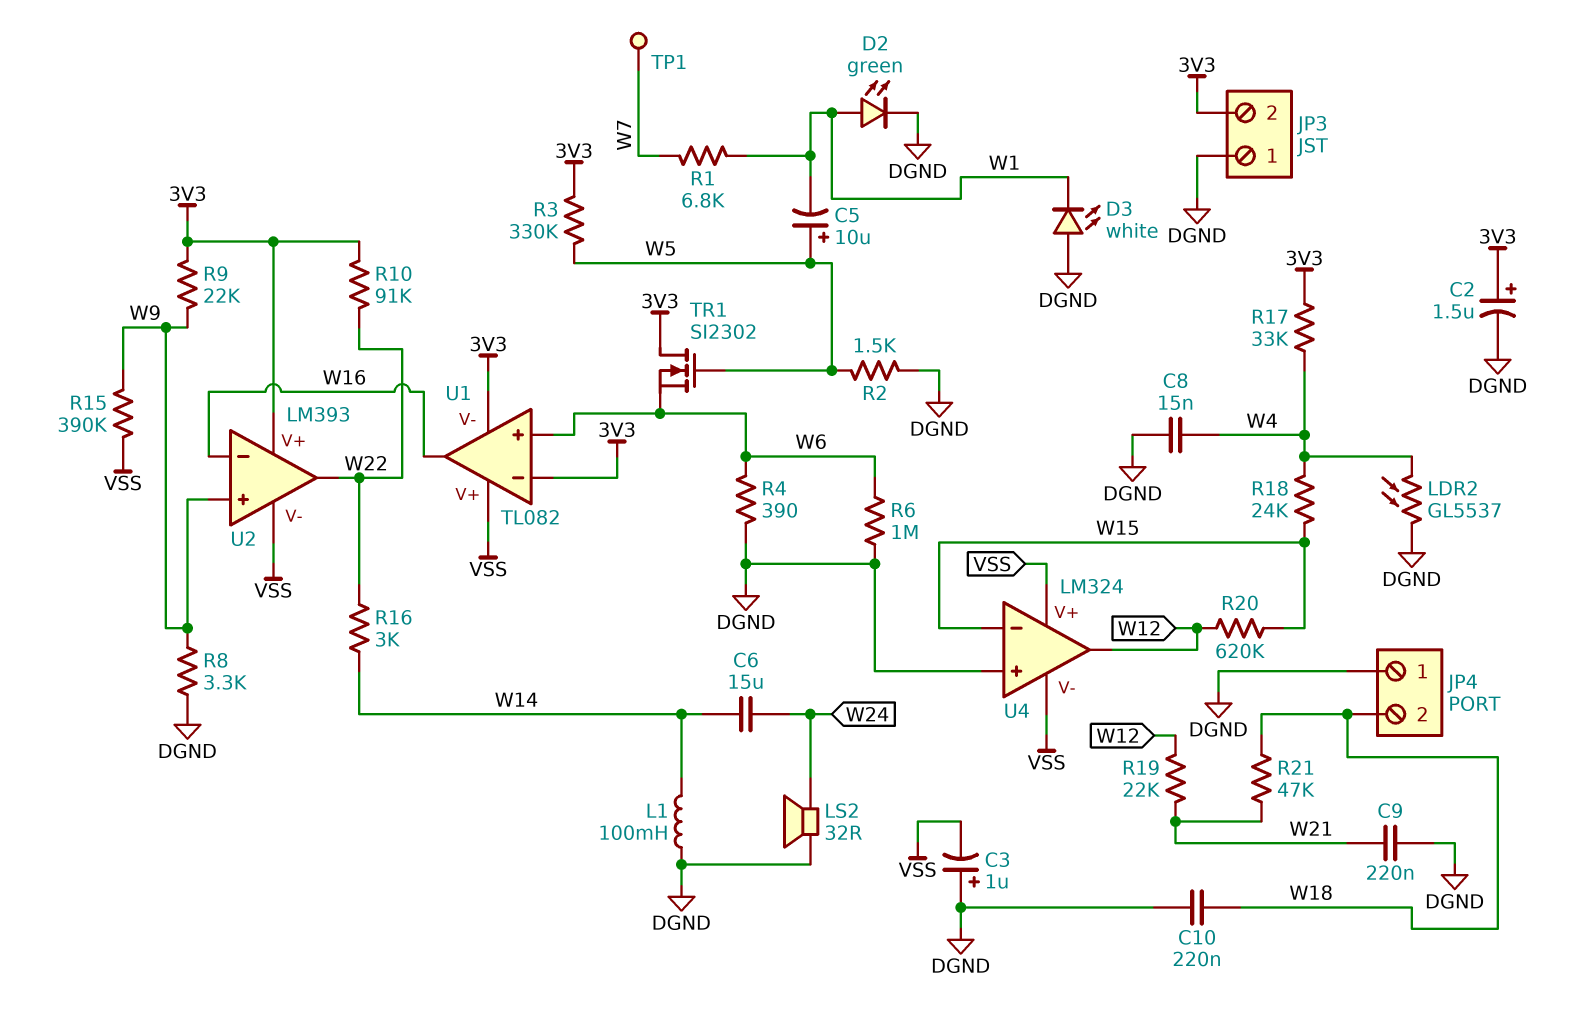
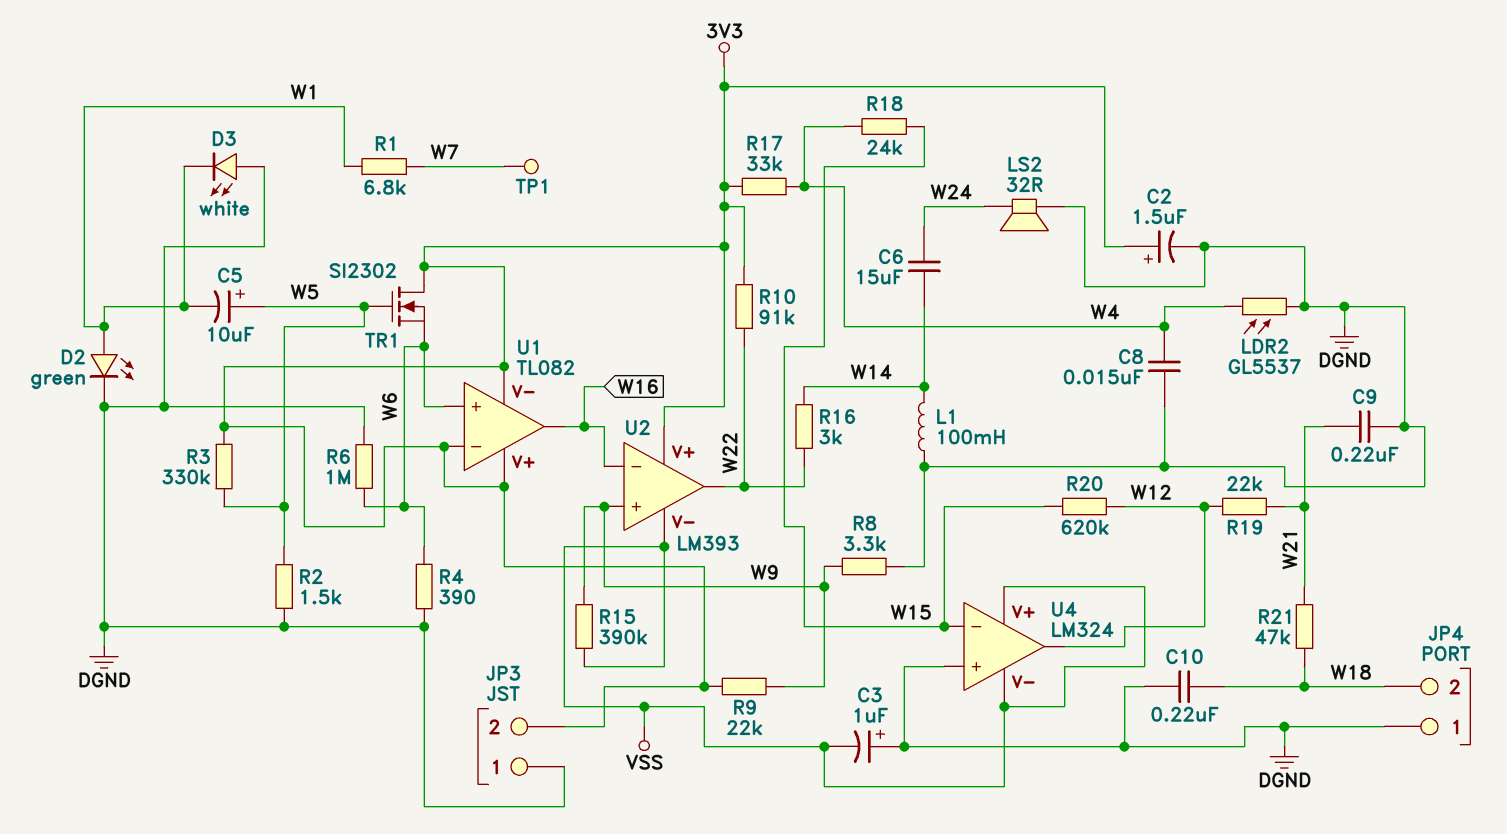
U1 pin V+: VSS -> 3V3

